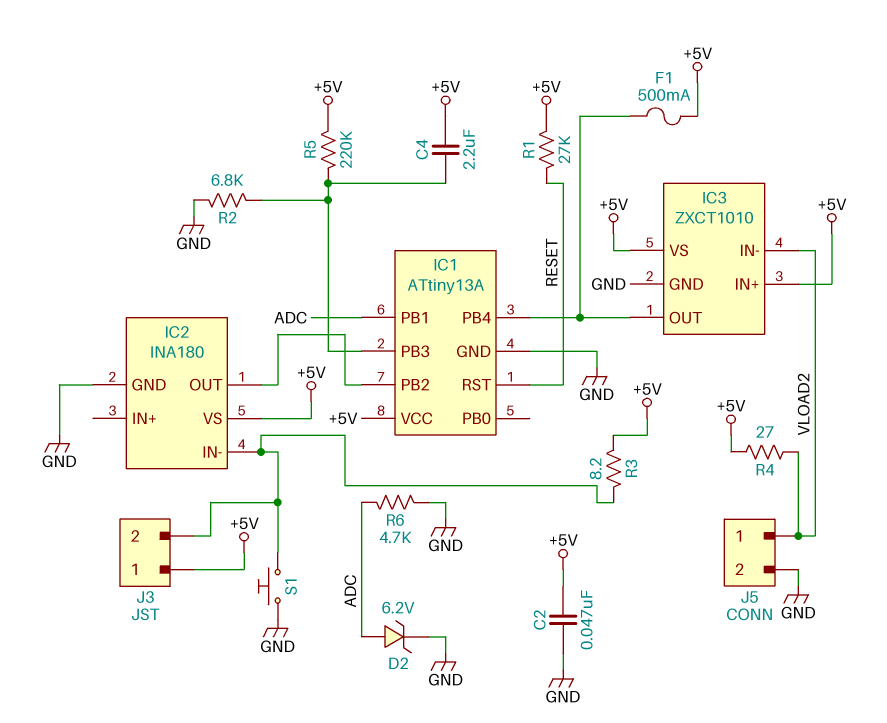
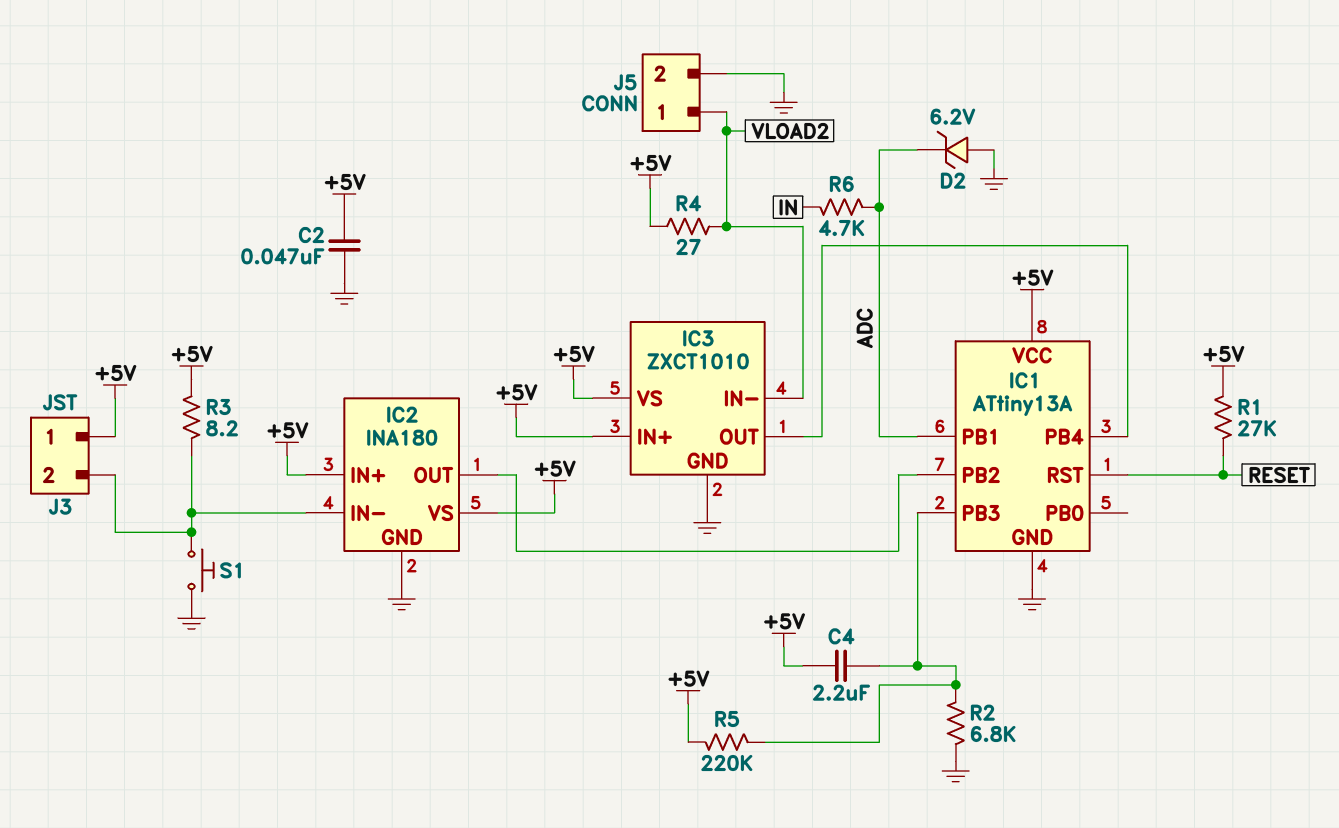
D2: zener 6.2V (A ADC, K GND) -> zener 6.2V (A GND, K ADC)
F1: 500mA (+5V, IC1/PB4) -> none
IC2 pin IN+: none -> +5V
R6: 4.7k (ADC, GND) -> 4.7k (ADC, IN)

